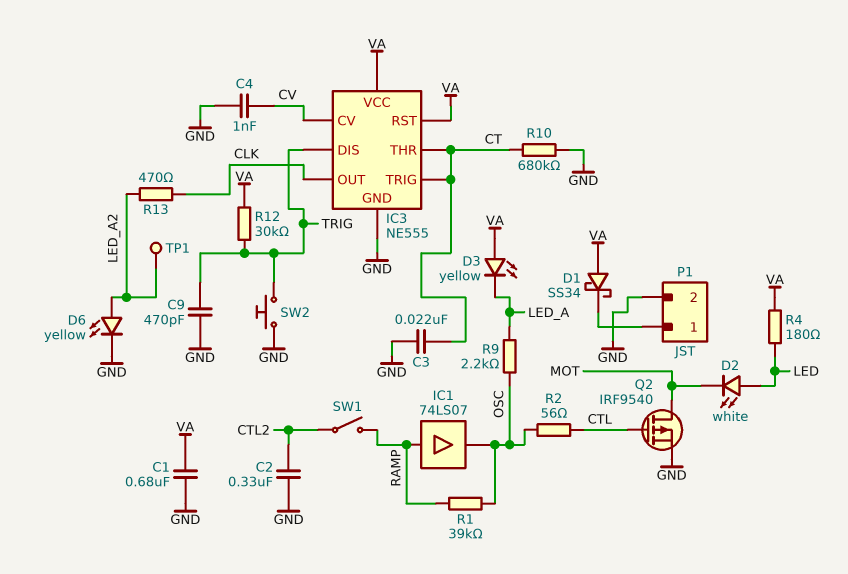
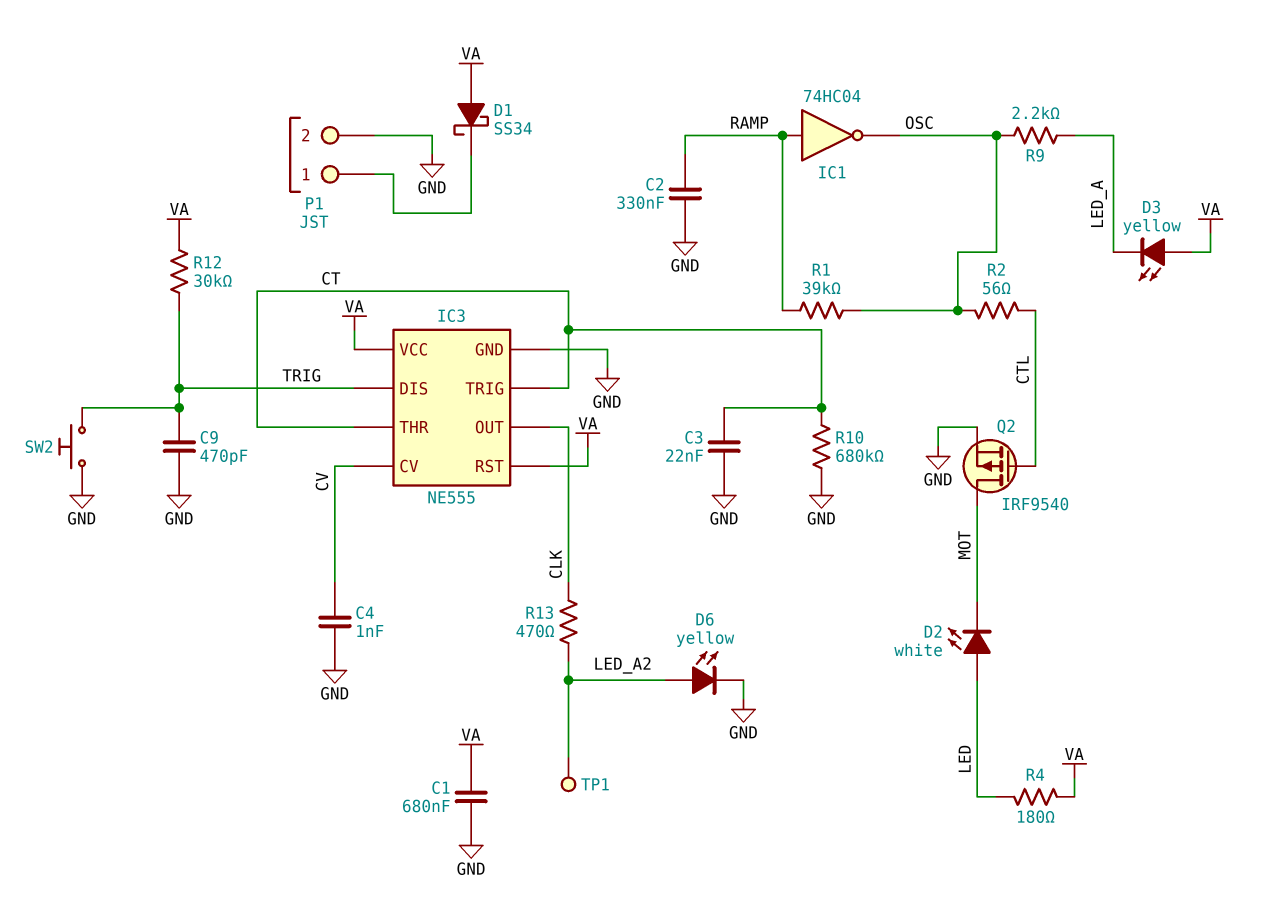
C2: 330nF (CTL2, GND) -> 330nF (GND, RAMP)
IC1: buffer 74LS07 (in RAMP, out OSC) -> NOT 74HC04 (in RAMP, out OSC)
SW1: switch (CTL2, RAMP) -> none

